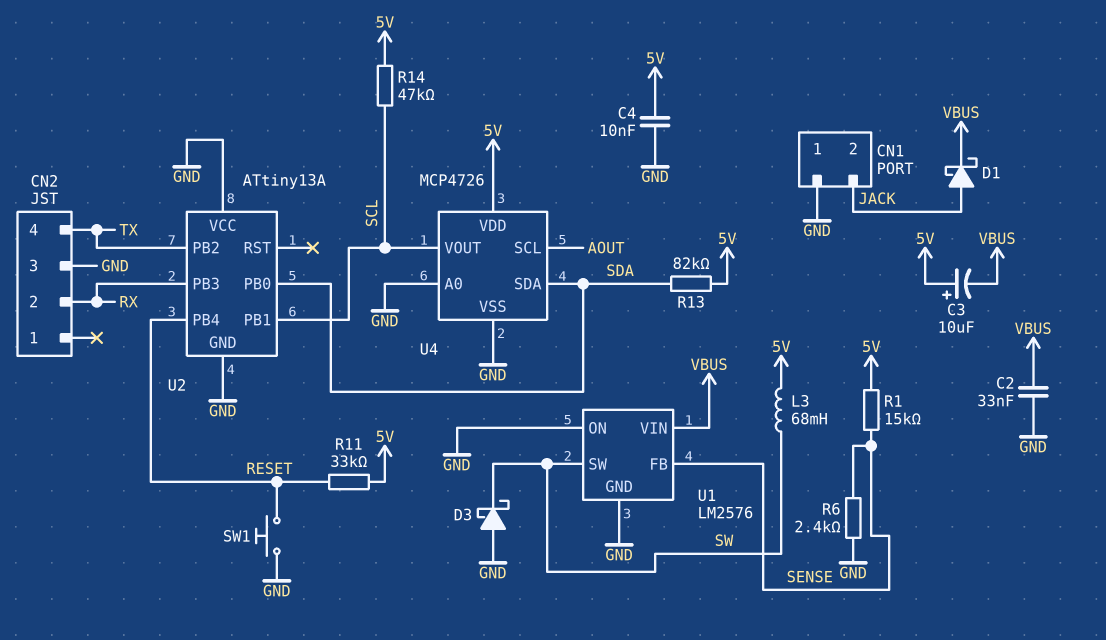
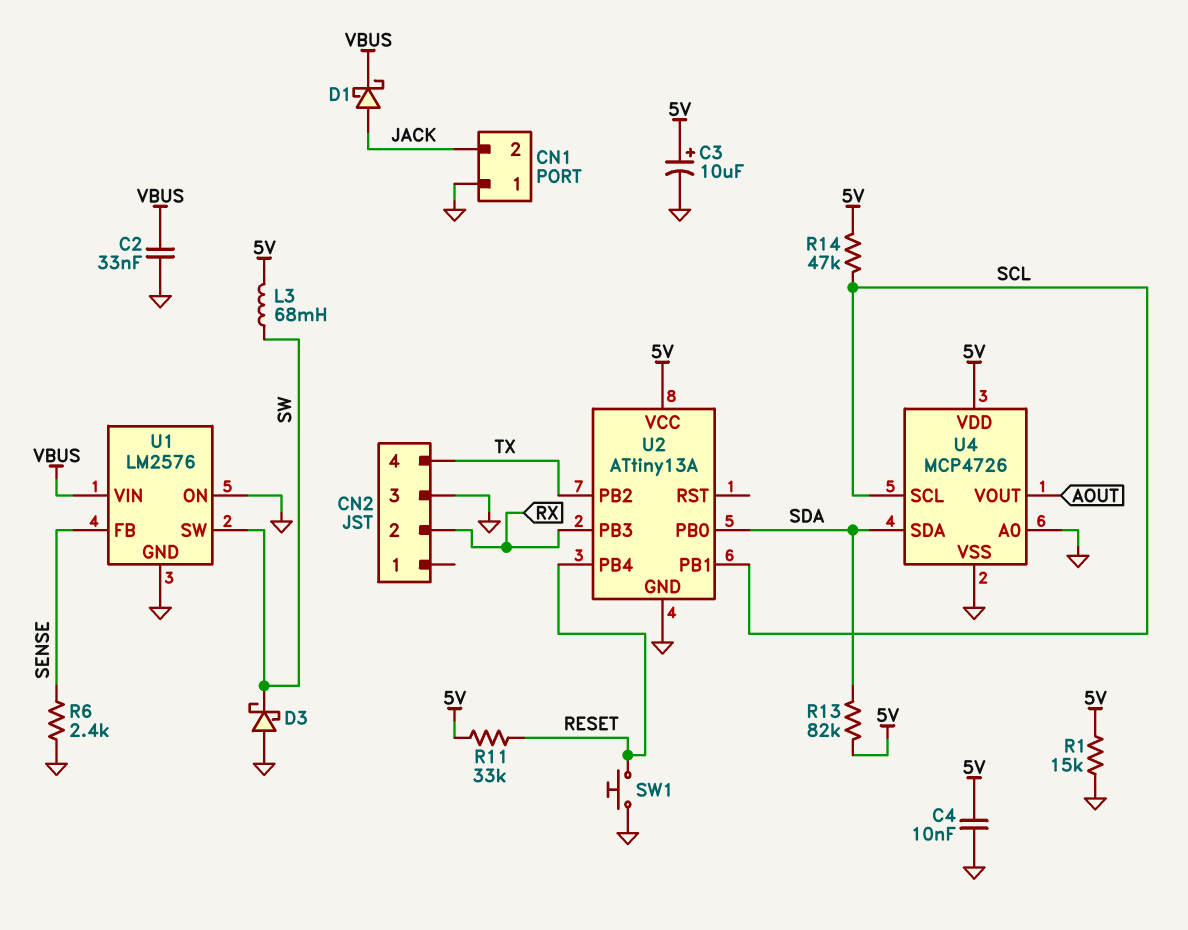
C3: 10uF (plus 5V, minus VBUS) -> 10uF (plus 5V, minus GND)
R1: 15k (5V, SENSE) -> 15k (5V, GND)
U2 pin VCC: GND -> 5V
U4 pin SCL: AOUT -> SCL
U4 pin VOUT: SCL -> AOUT

